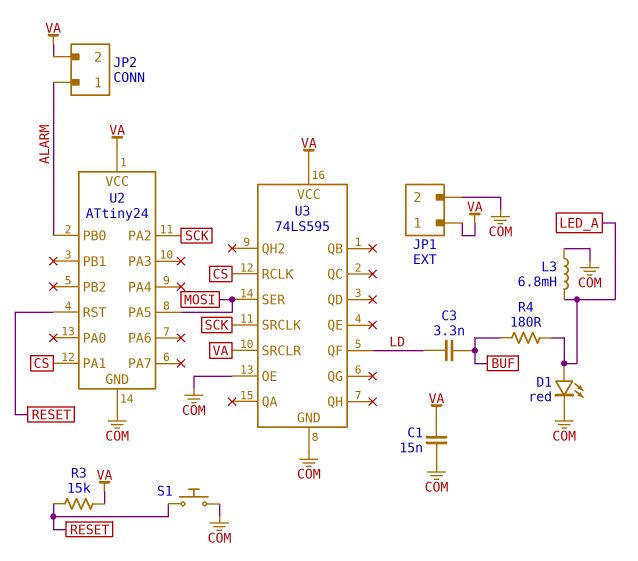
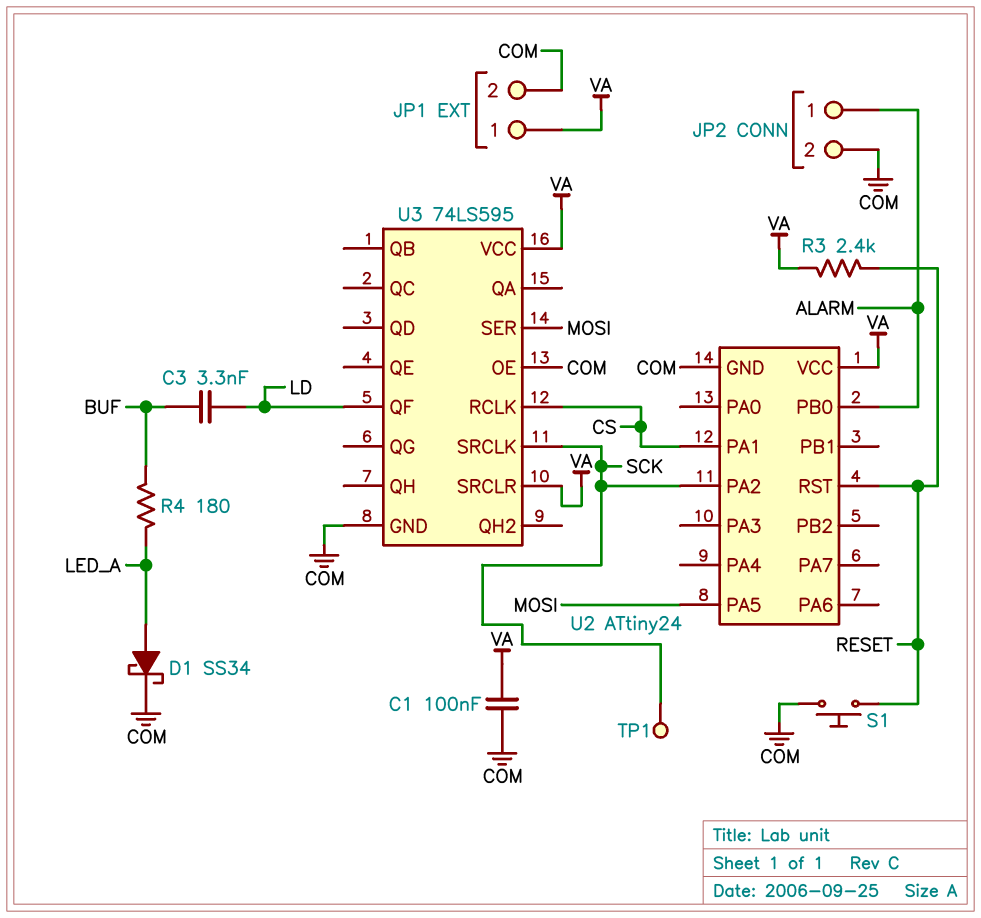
C1: 15nF (COM, VA) -> 100nF (COM, VA)
D1: LED red (A LED_A, K COM) -> schottky SS34 (A LED_A, K COM)
JP2 pin 2: VA -> COM
L3: 6.8mH (COM, LED_A) -> none
R3: 15k (RESET, VA) -> 2.4k (RESET, VA)
TP1: none -> test point (SCK)

